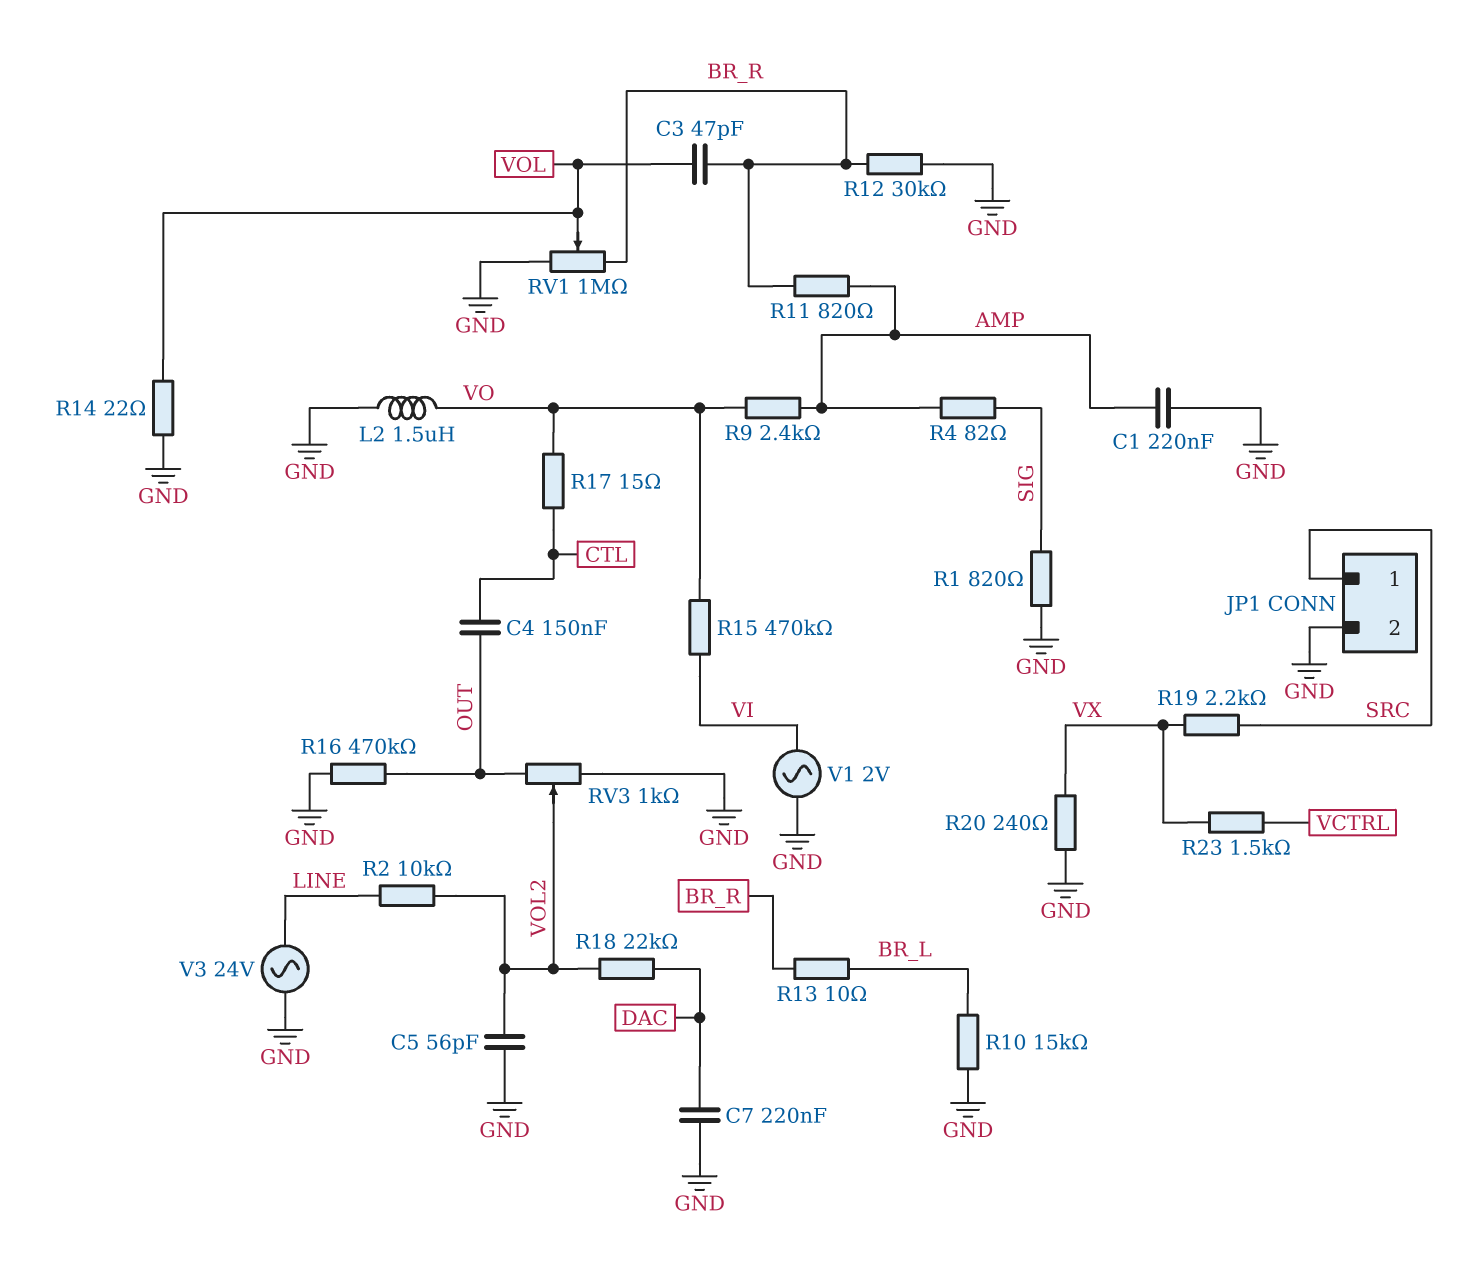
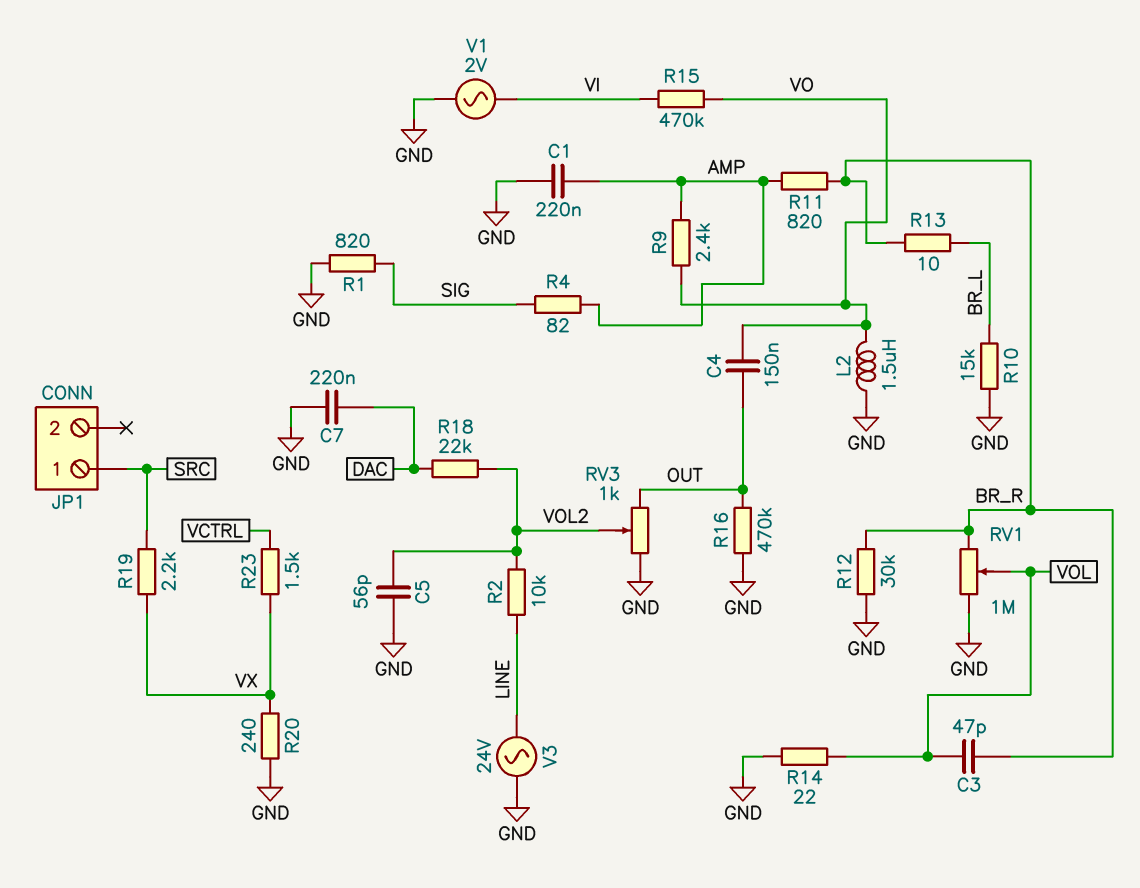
C4: 150nF (CTL, OUT) -> 150nF (OUT, VO)
JP1 pin 2: GND -> none
R17: 15 (CTL, VO) -> none

